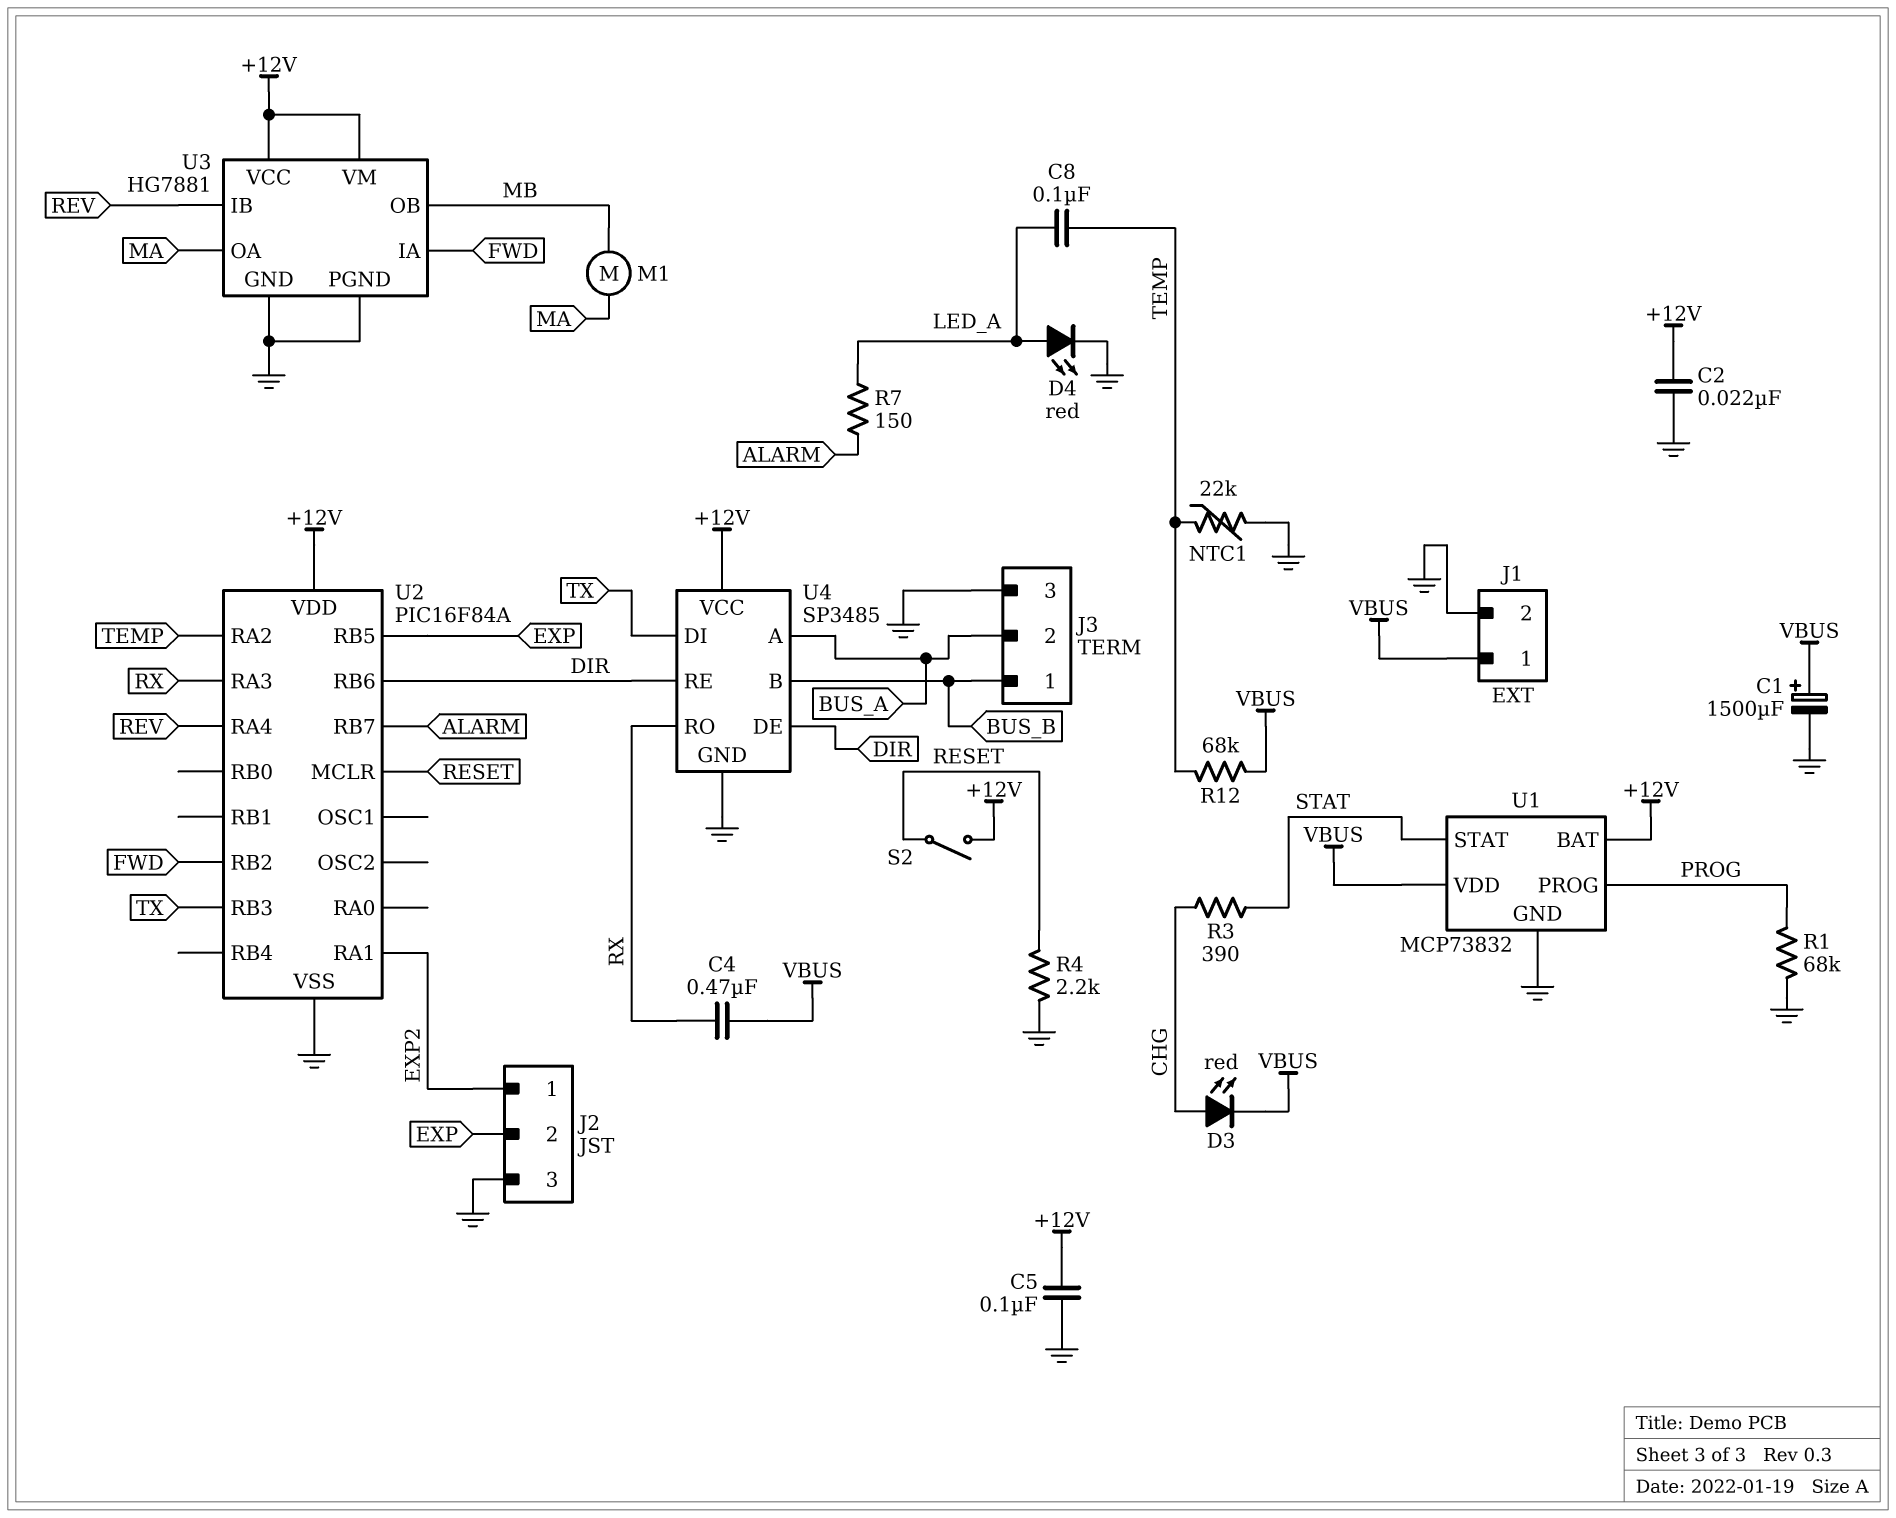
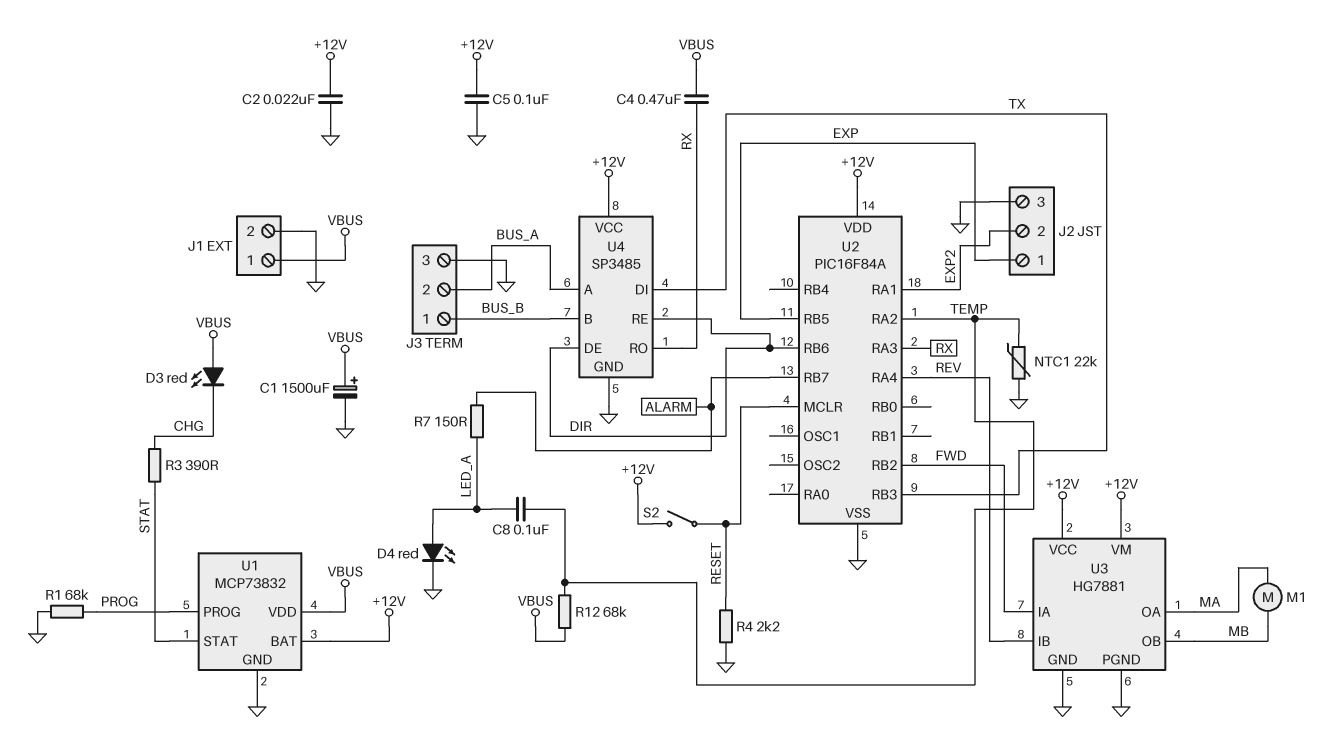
D3: LED red (A CHG, K VBUS) -> LED red (A VBUS, K CHG)
J2 pin 1: EXP2 -> EXP
J2 pin 2: EXP -> EXP2

